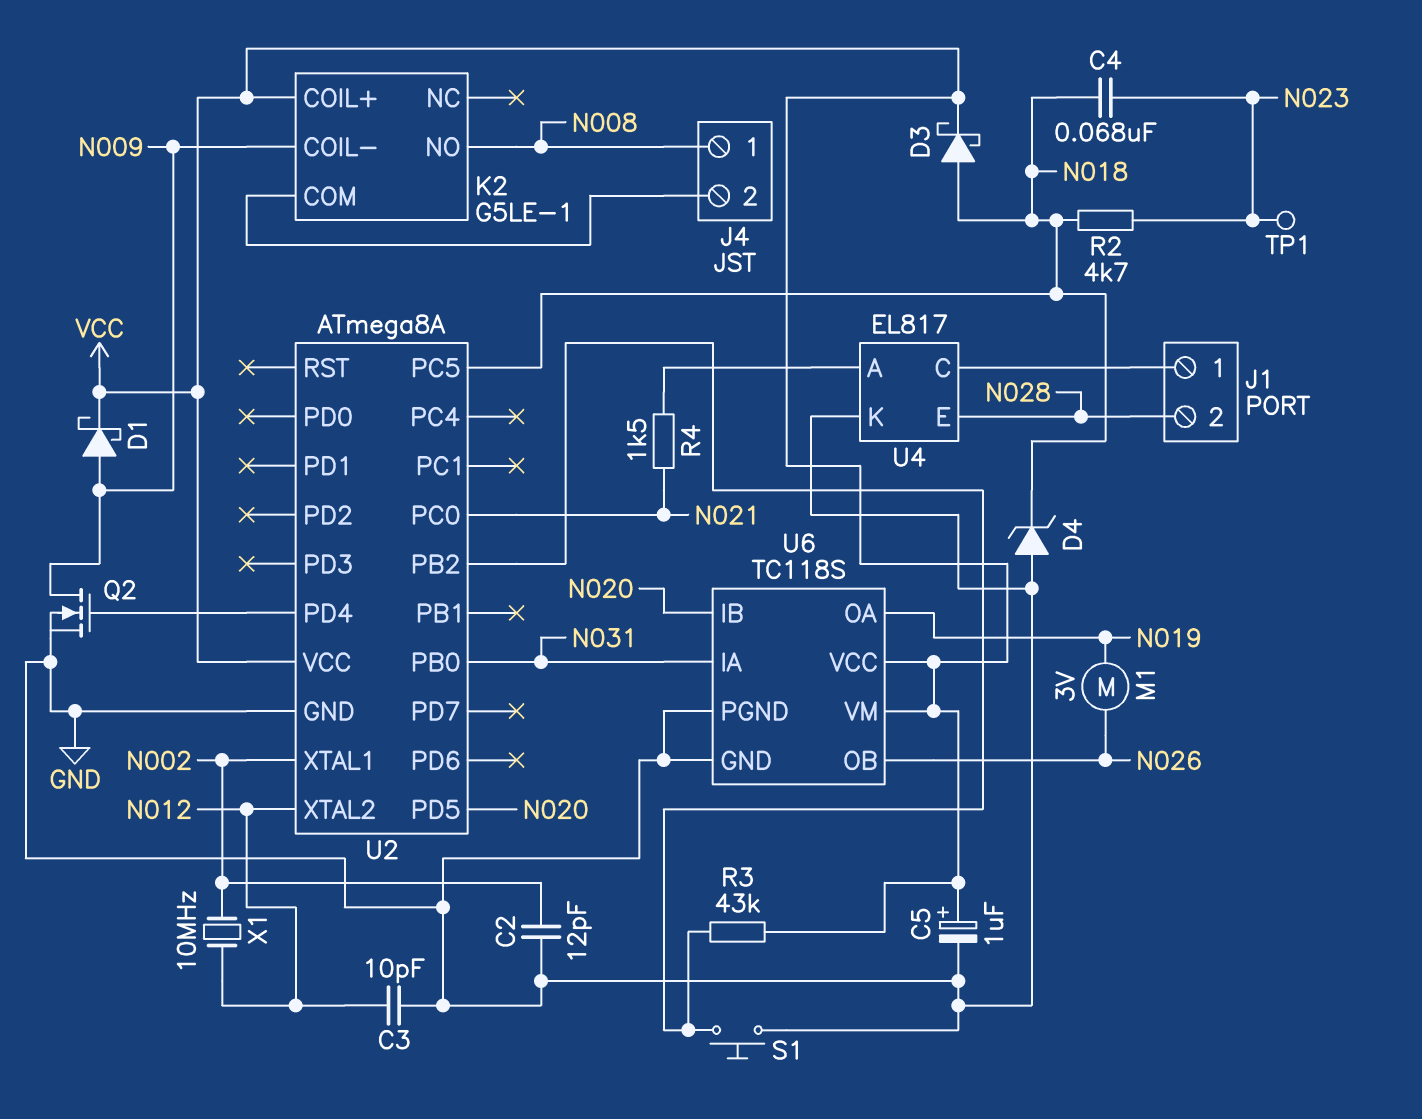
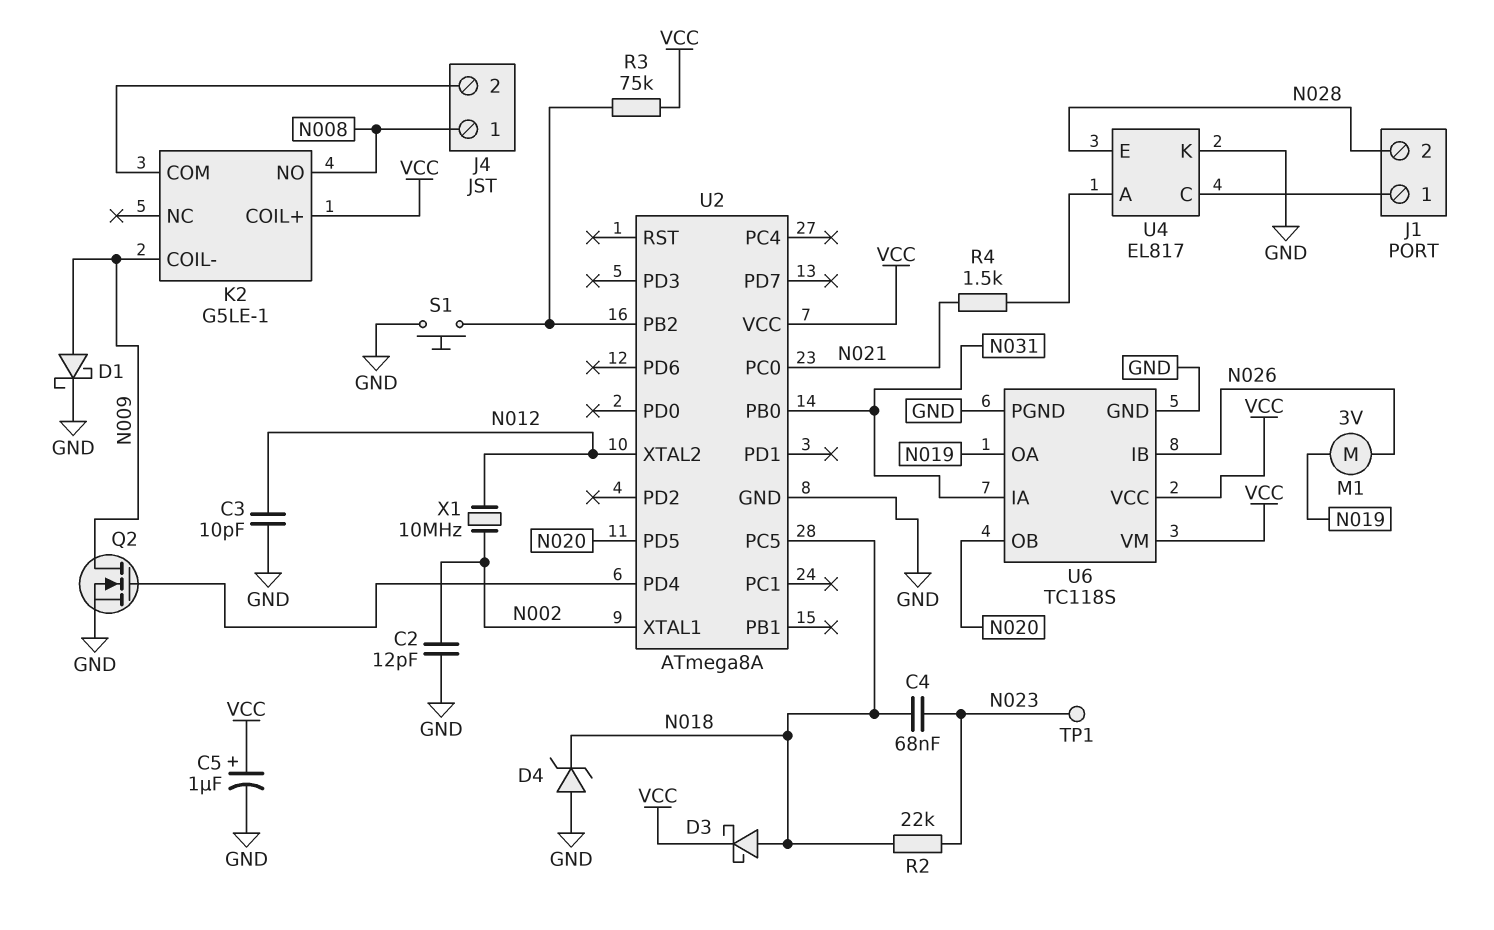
D1: schottky (A N009, K VCC) -> schottky (A N009, K GND)
R2: 4.7k (N018, N023) -> 22k (N018, N023)
R3: 43k (U2/PB2, VCC) -> 75k (U2/PB2, VCC)
U6 pin IB: N020 -> N026
U6 pin OB: N026 -> N020

